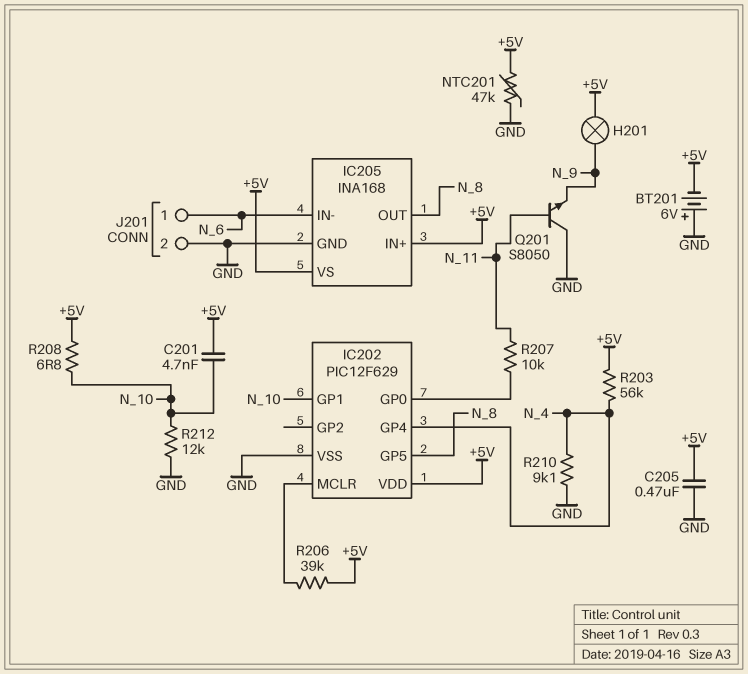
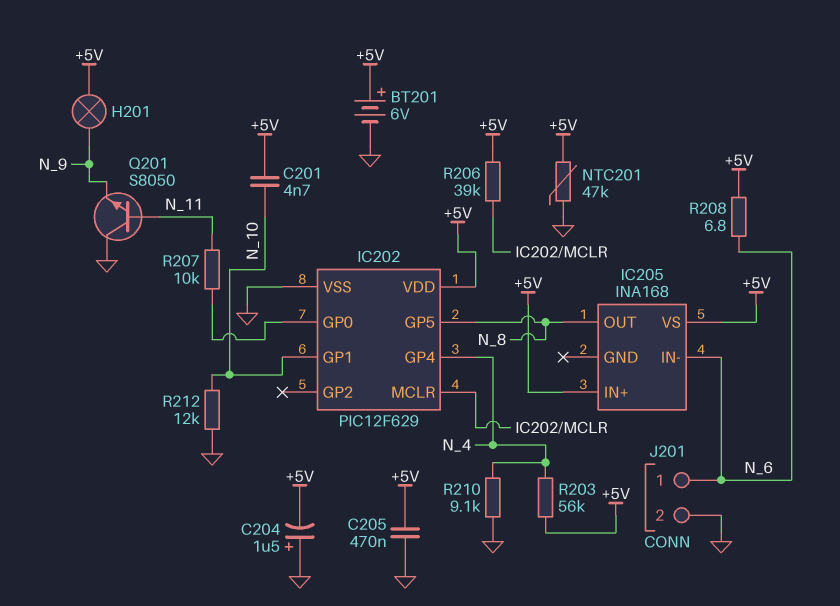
BT201: 6V (plus GND, minus +5V) -> 6V (plus +5V, minus GND)
C204: none -> 1.5uF (plus GND, minus +5V)
IC205 pin GND: GND -> none
R208: 6.8 (+5V, N_10) -> 6.8 (+5V, N_6)

